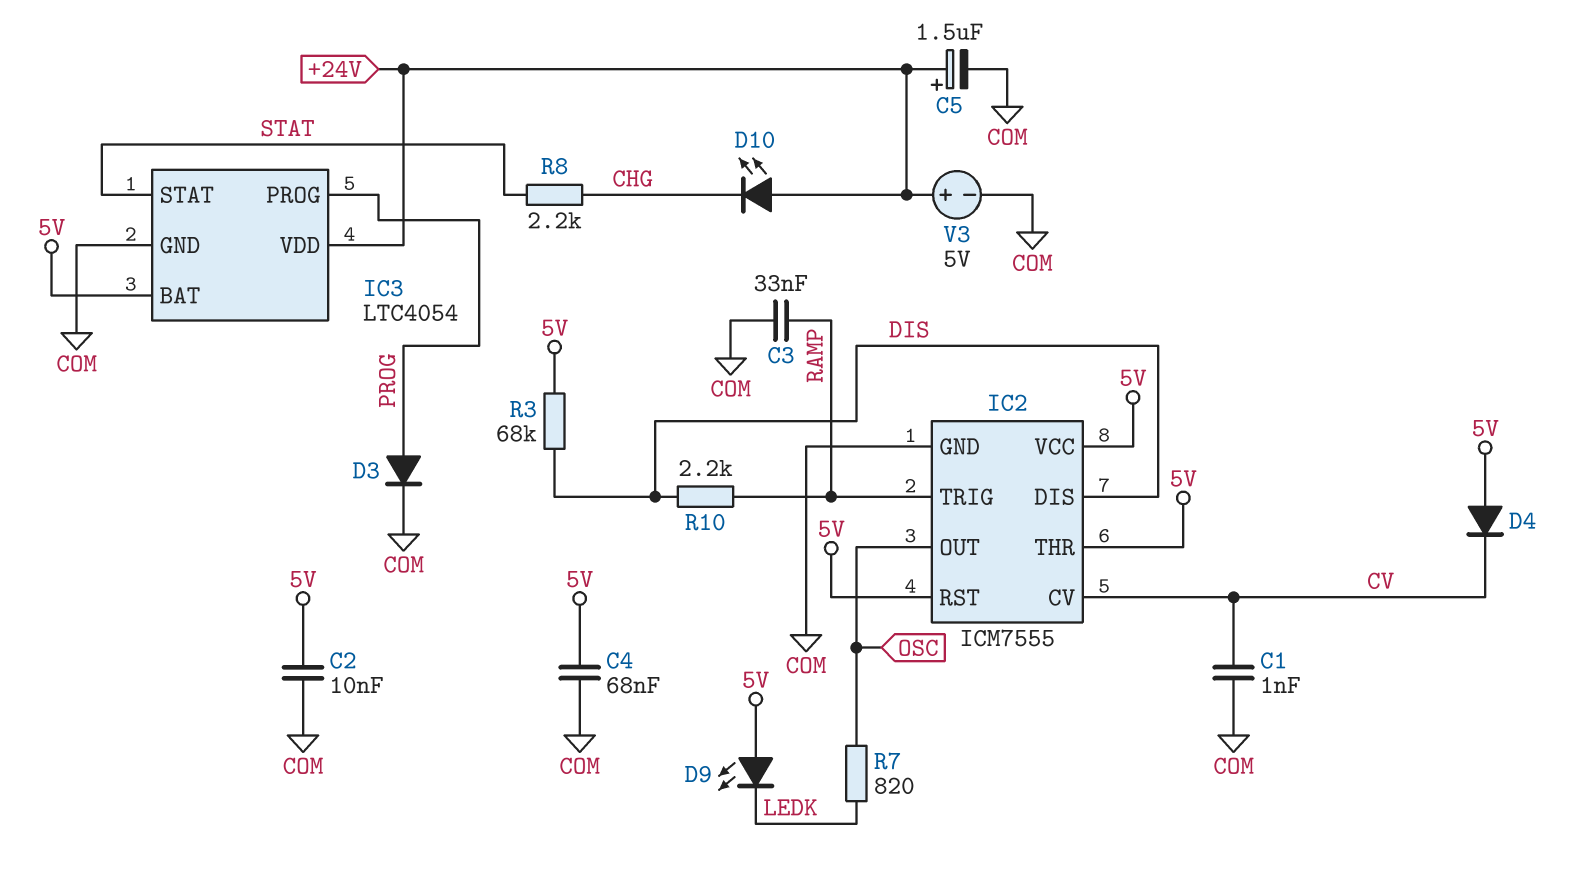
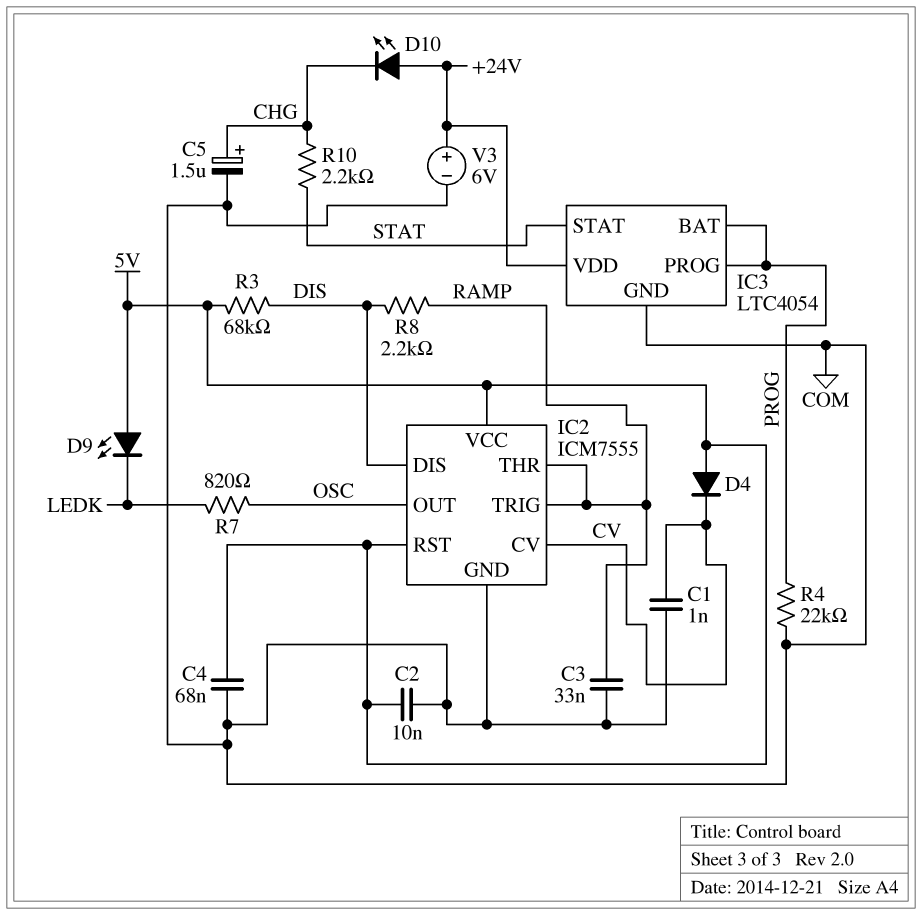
C5: 1.5uF (plus +24V, minus COM) -> 1.5uF (plus CHG, minus COM)
D3: diode (A PROG, K COM) -> none
IC2 pin THR: 5V -> RAMP
IC3 pin BAT: 5V -> PROG
R4: none -> 22k (COM, PROG)
R8: 2.2k (CHG, STAT) -> 2.2k (DIS, RAMP)
R10: 2.2k (DIS, RAMP) -> 2.2k (CHG, STAT)
V3: 5V (plus +24V, minus COM) -> 6V (plus +24V, minus COM)

